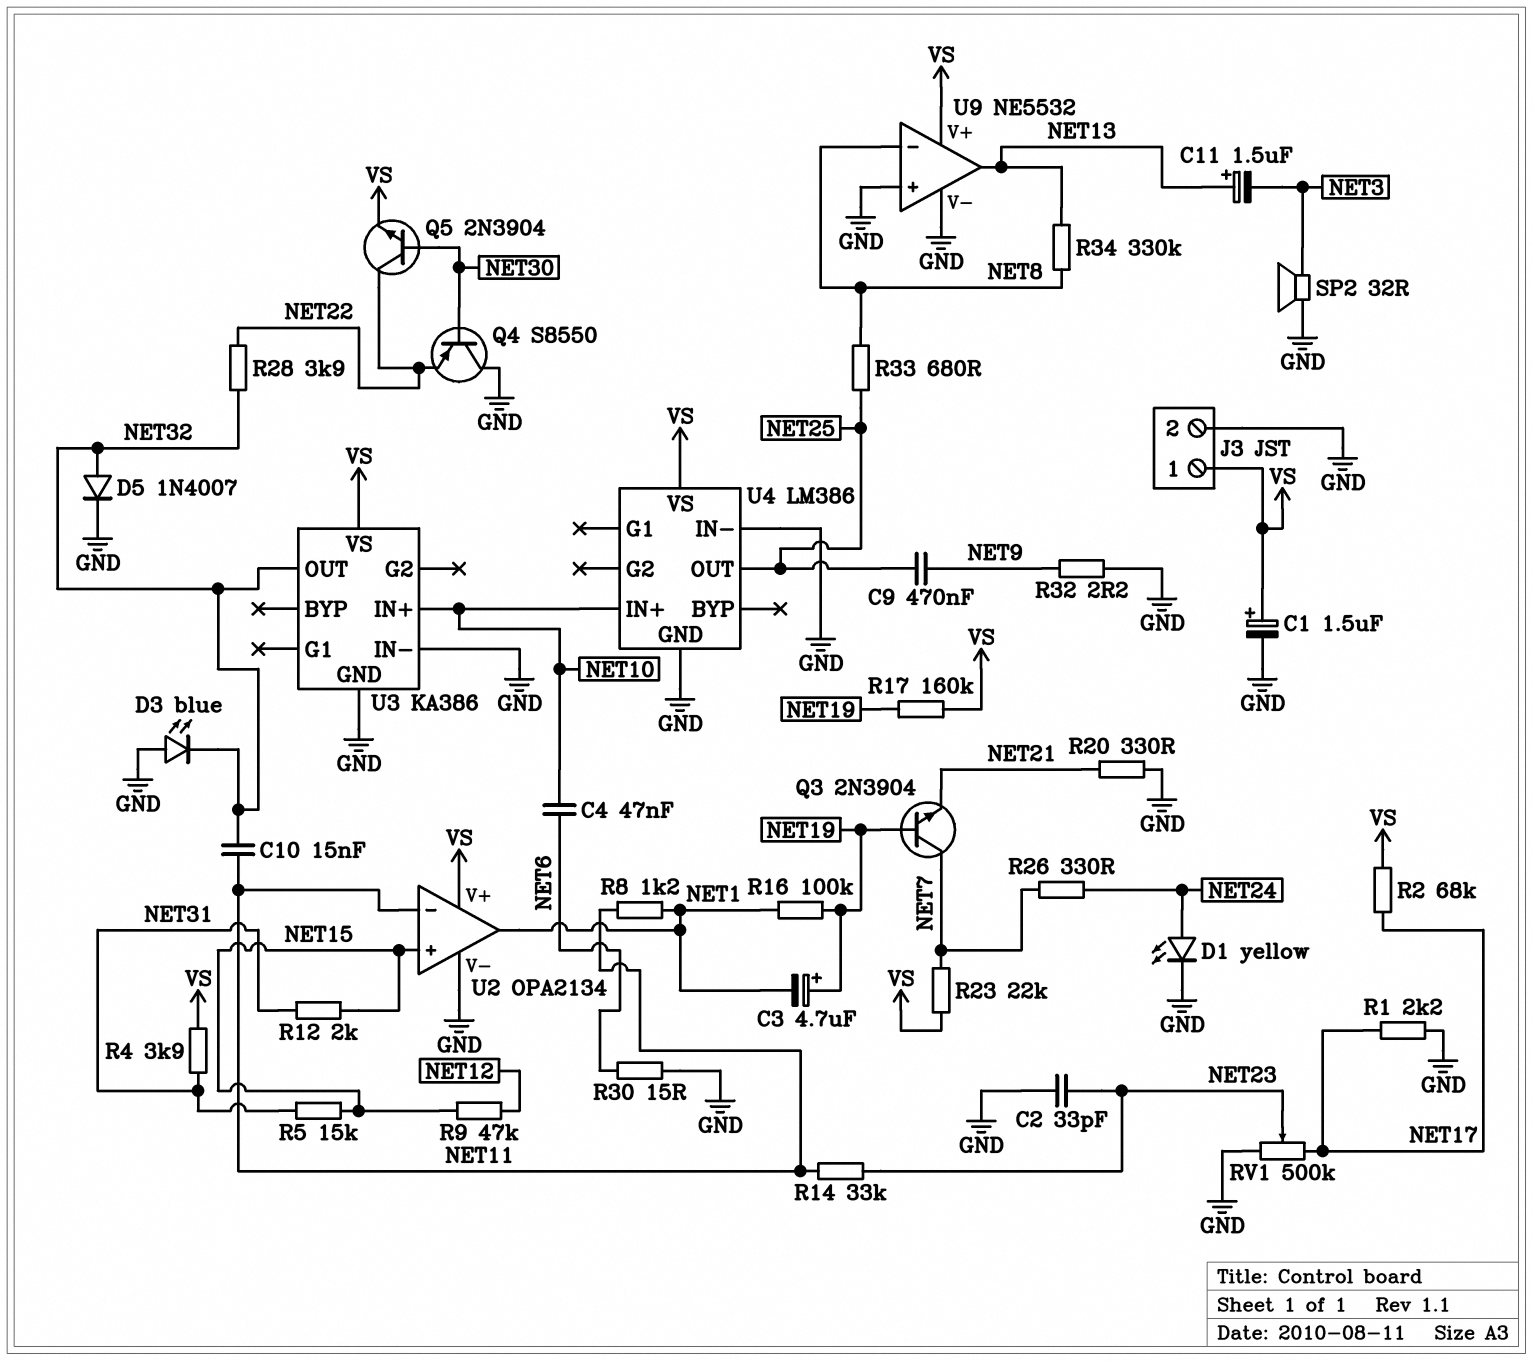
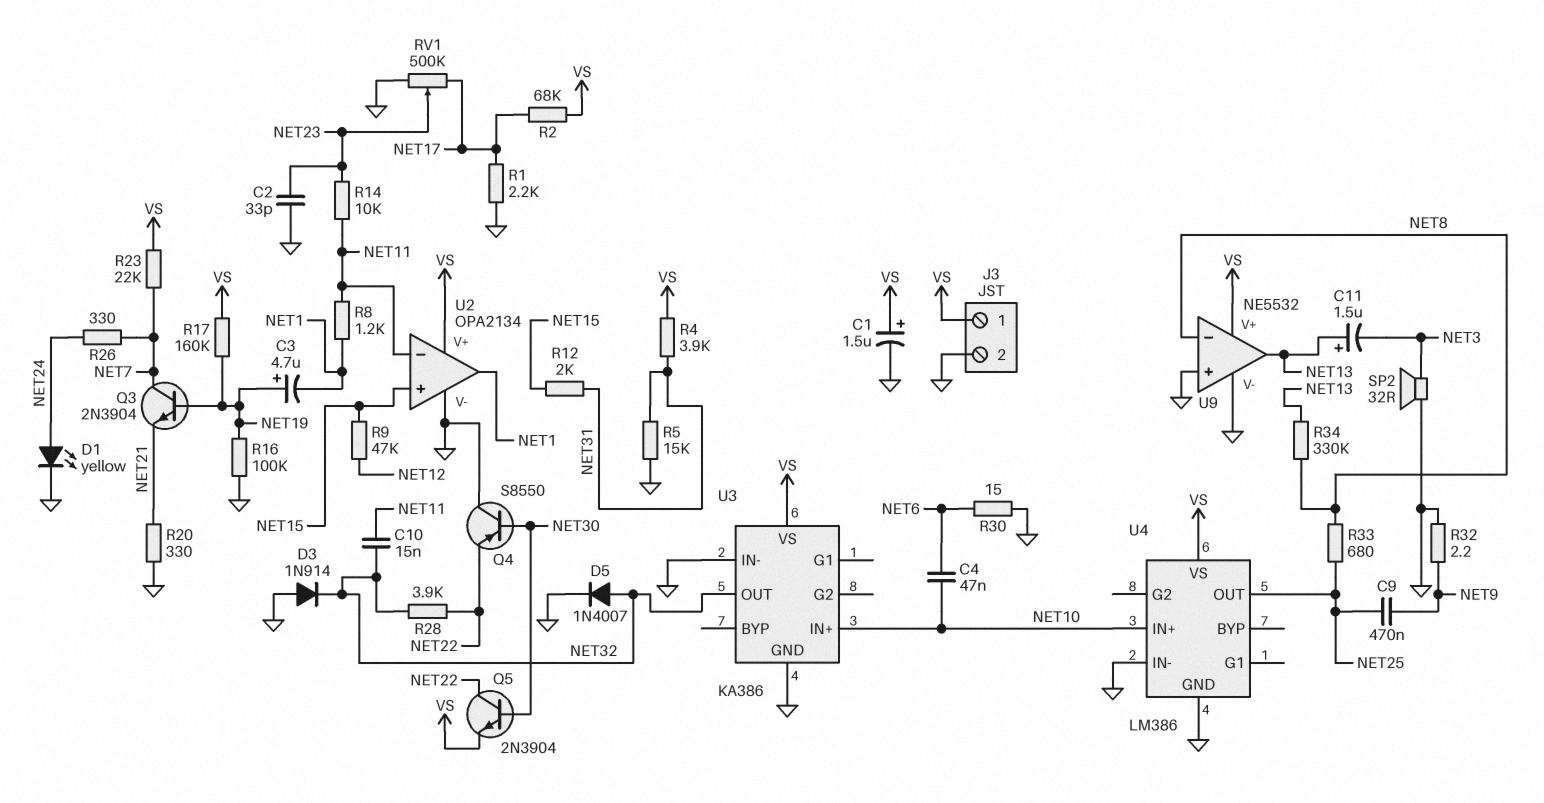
D3: LED blue (A GND, K NET32) -> diode 1N914 (A GND, K NET32)
R5: 15k (NET15, NET31) -> 15k (GND, NET31)
R14: 33k (NET11, NET23) -> 10k (NET11, NET23)
R16: 100k (NET1, NET19) -> 100k (GND, NET19)

